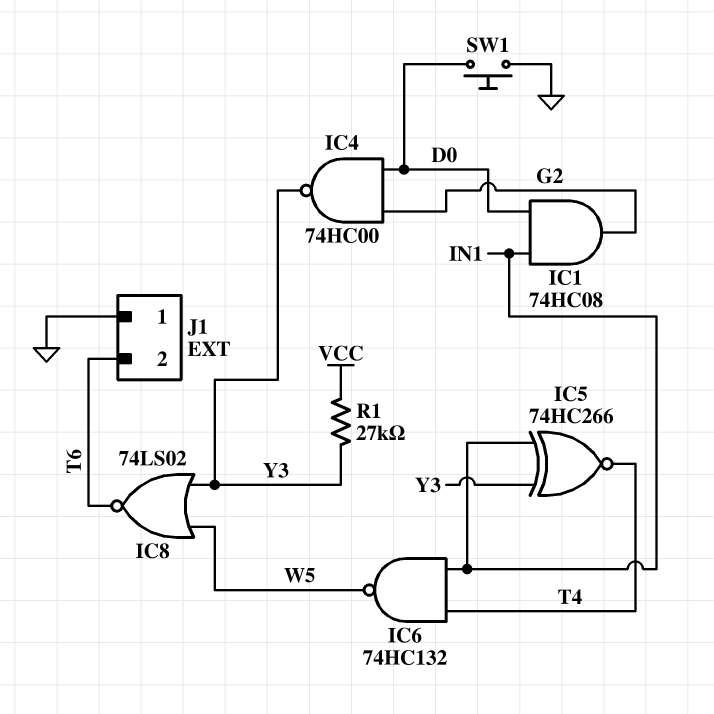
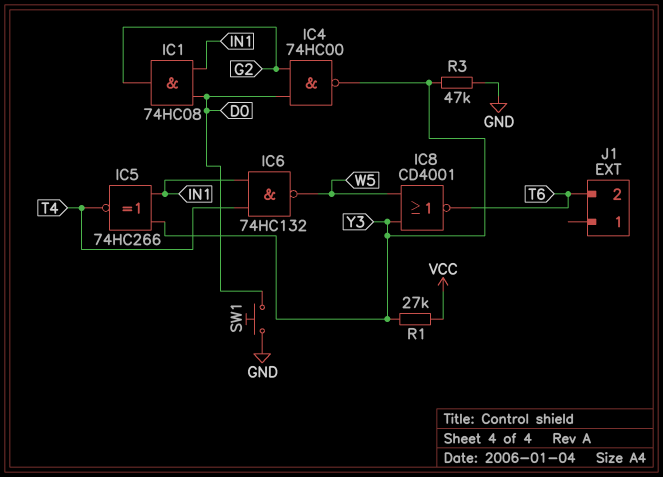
IC8: NOR 74LS02 (in W5, in Y3, out T6) -> NOR CD4001 (in W5, in Y3, out T6)
J1 pin 1: GND -> none
R3: none -> 47k (GND, Y3)

